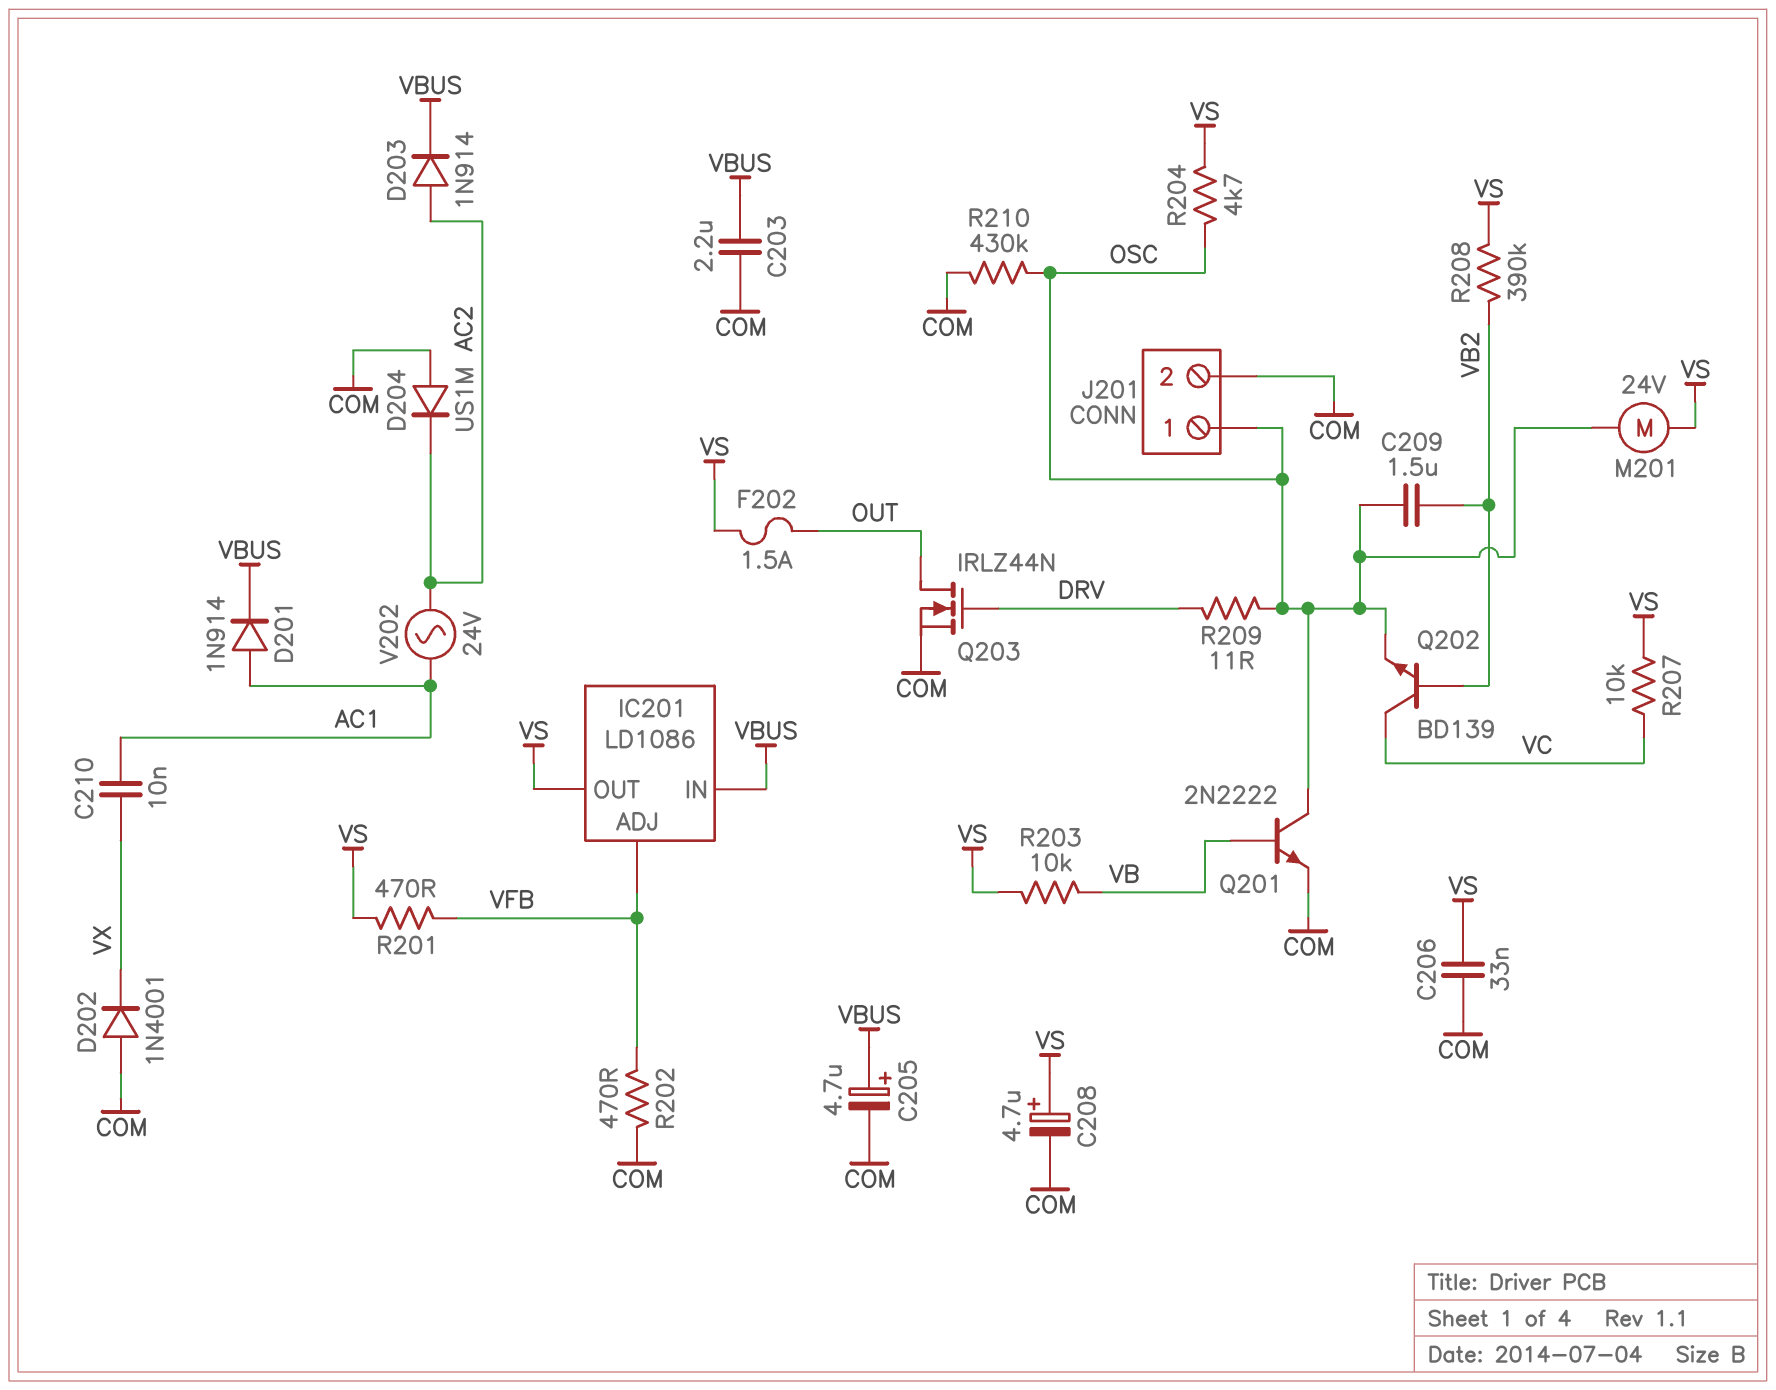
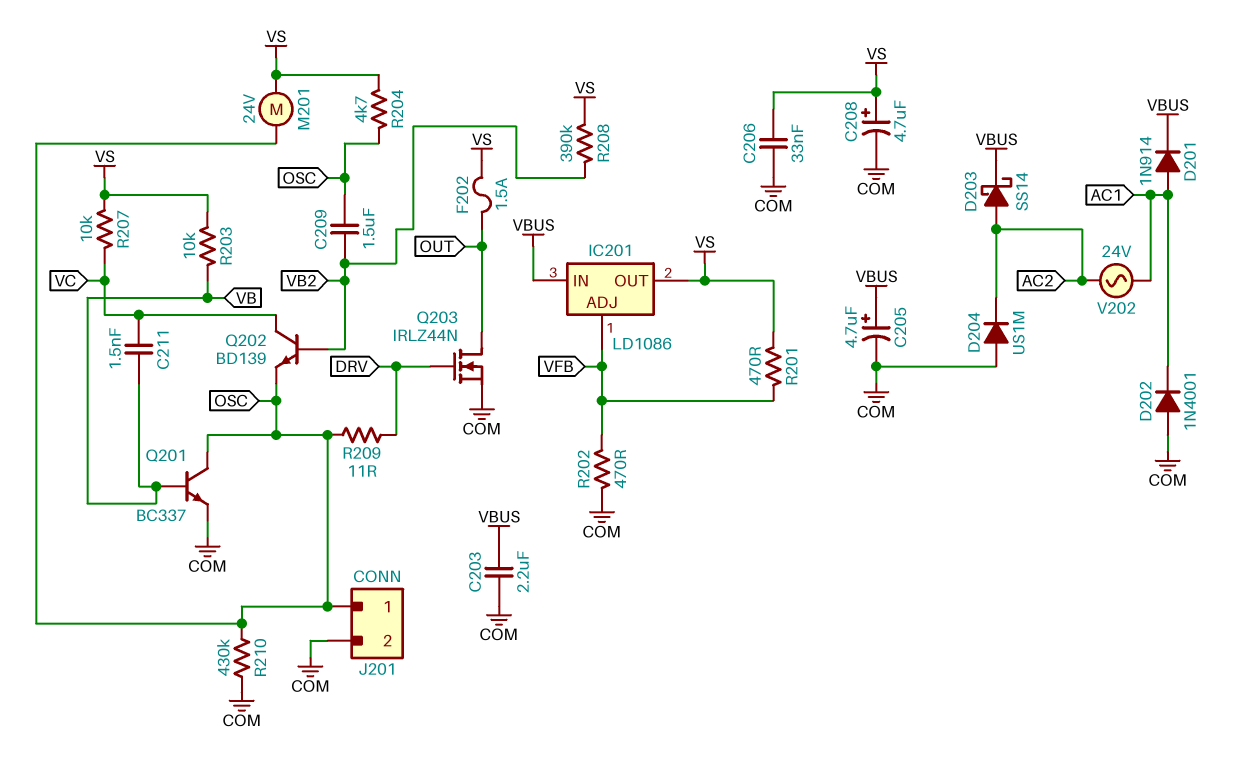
C210: 10nF (AC1, VX) -> none
C211: none -> 1.5nF (VB, VC)
D202: diode 1N4001 (A COM, K VX) -> diode 1N4001 (A COM, K AC1)
D203: diode 1N914 (A AC2, K VBUS) -> schottky SS14 (A AC2, K VBUS)
Q201: NPN 2N2222 (B VB, C OSC, E COM) -> NPN BC337 (B VB, C OSC, E COM)

